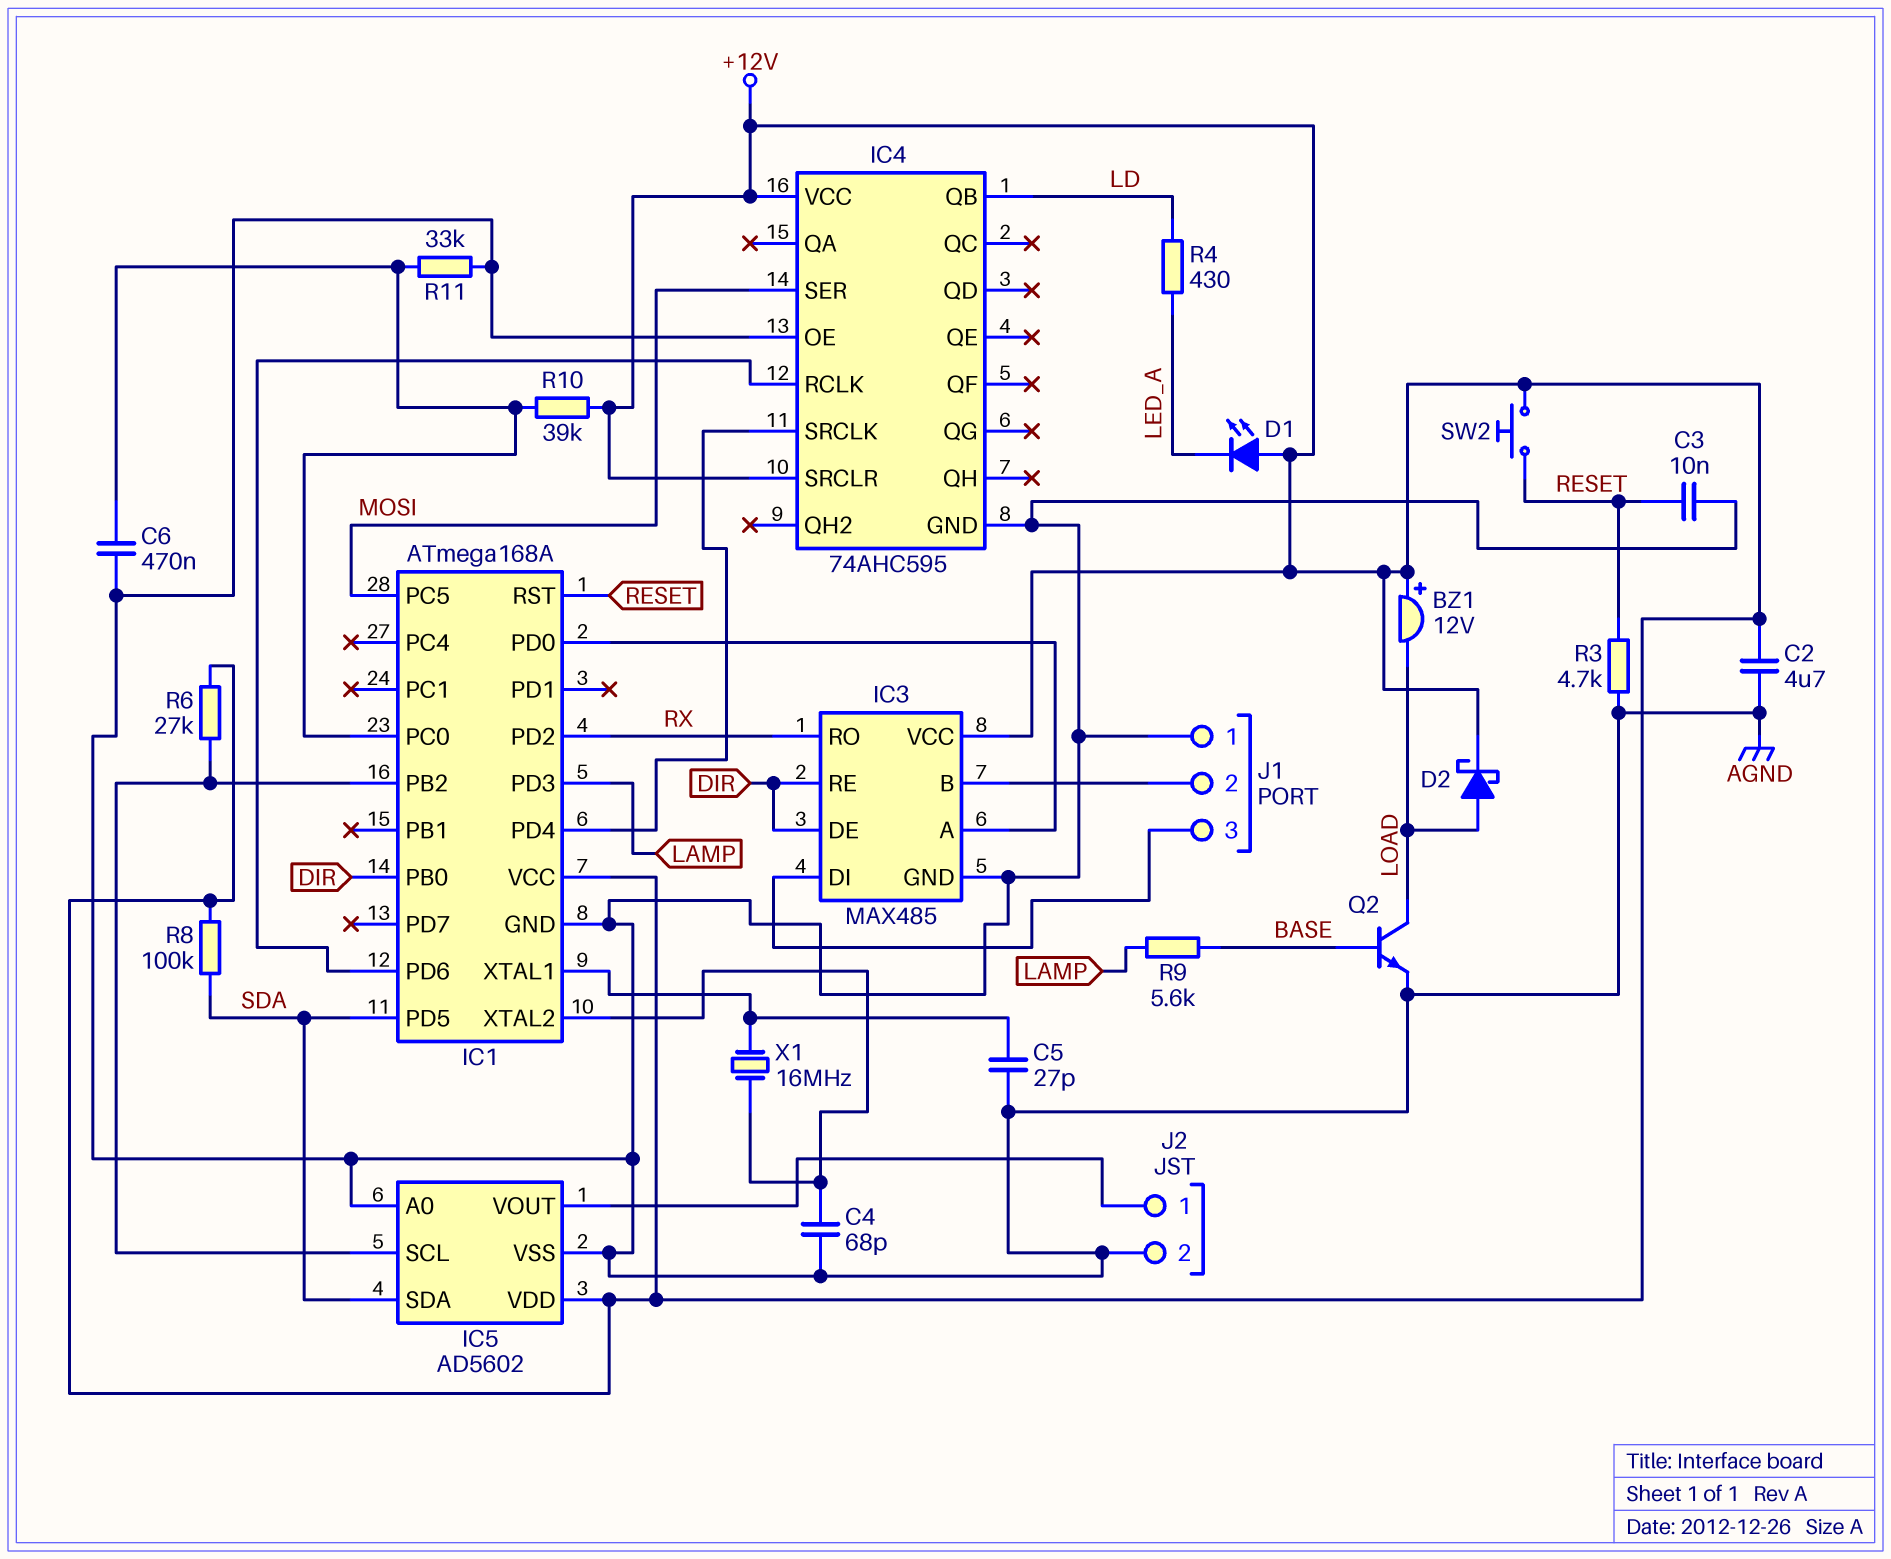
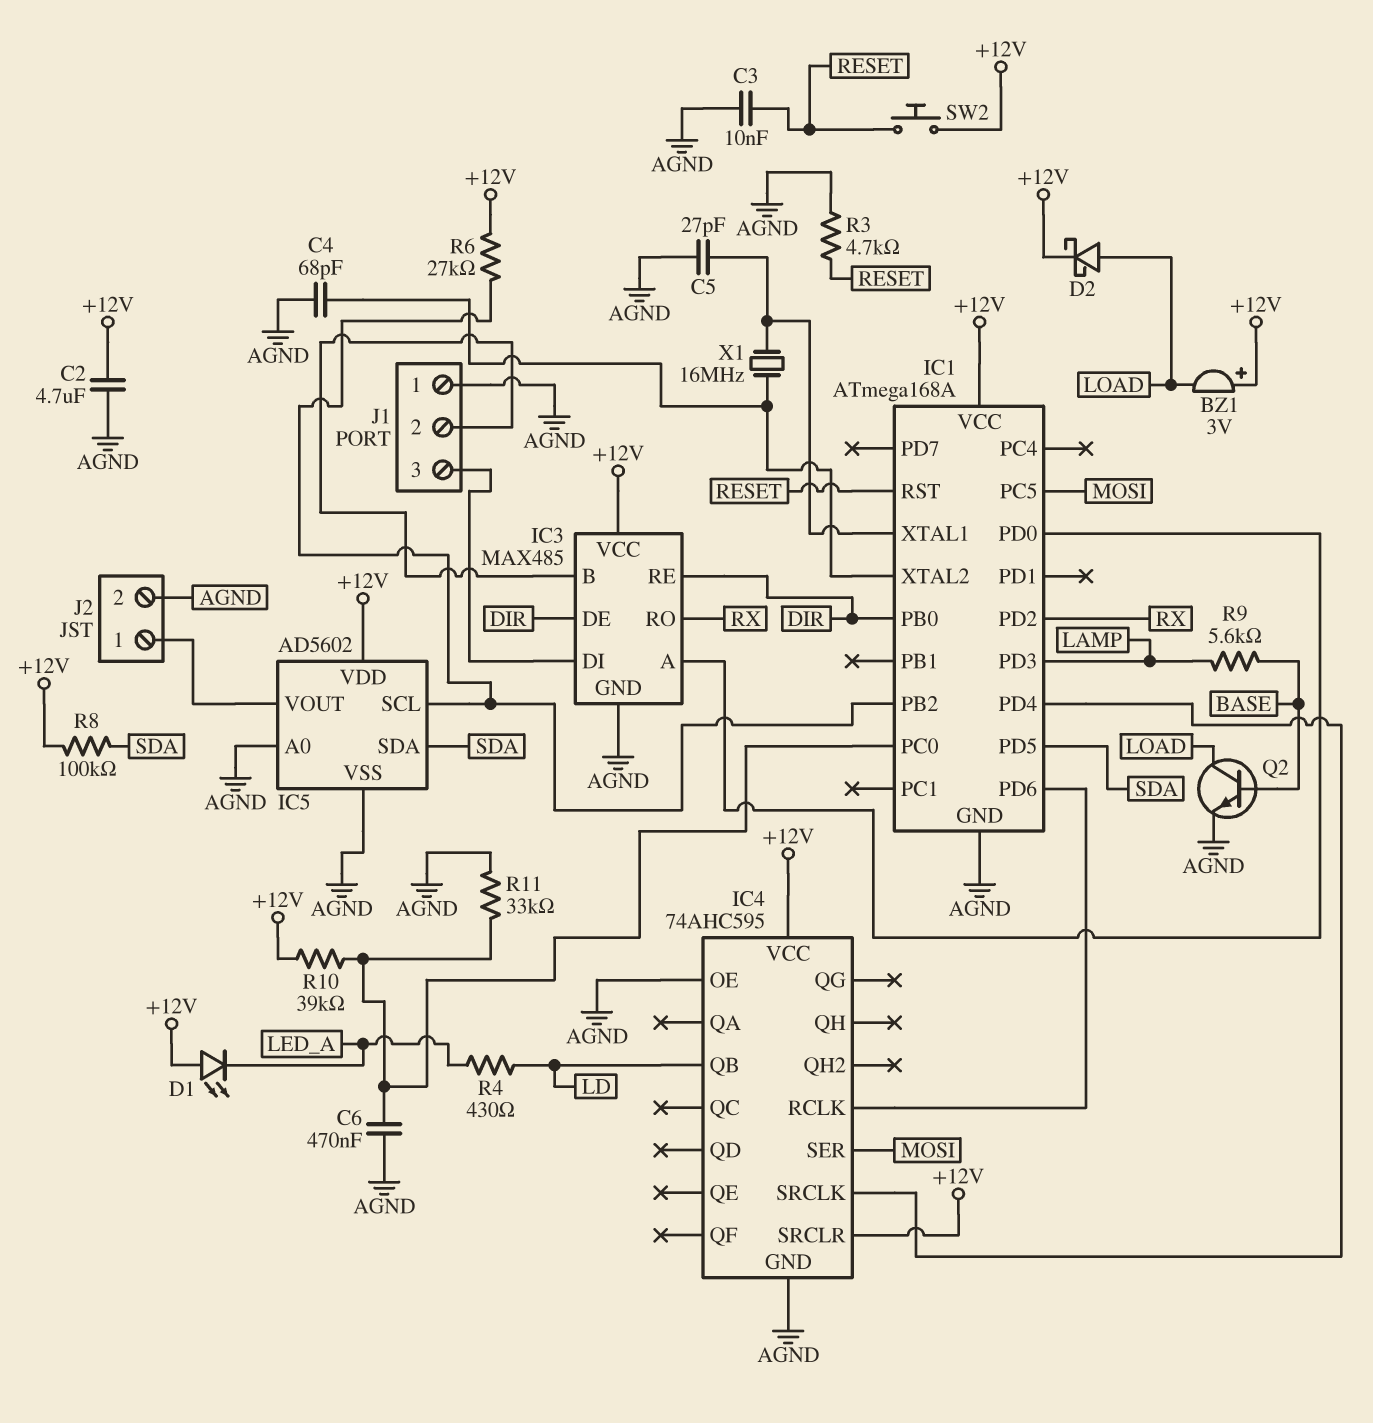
BZ1: buzzer 12V (plus +12V, minus LOAD) -> buzzer 3V (plus +12V, minus LOAD)

